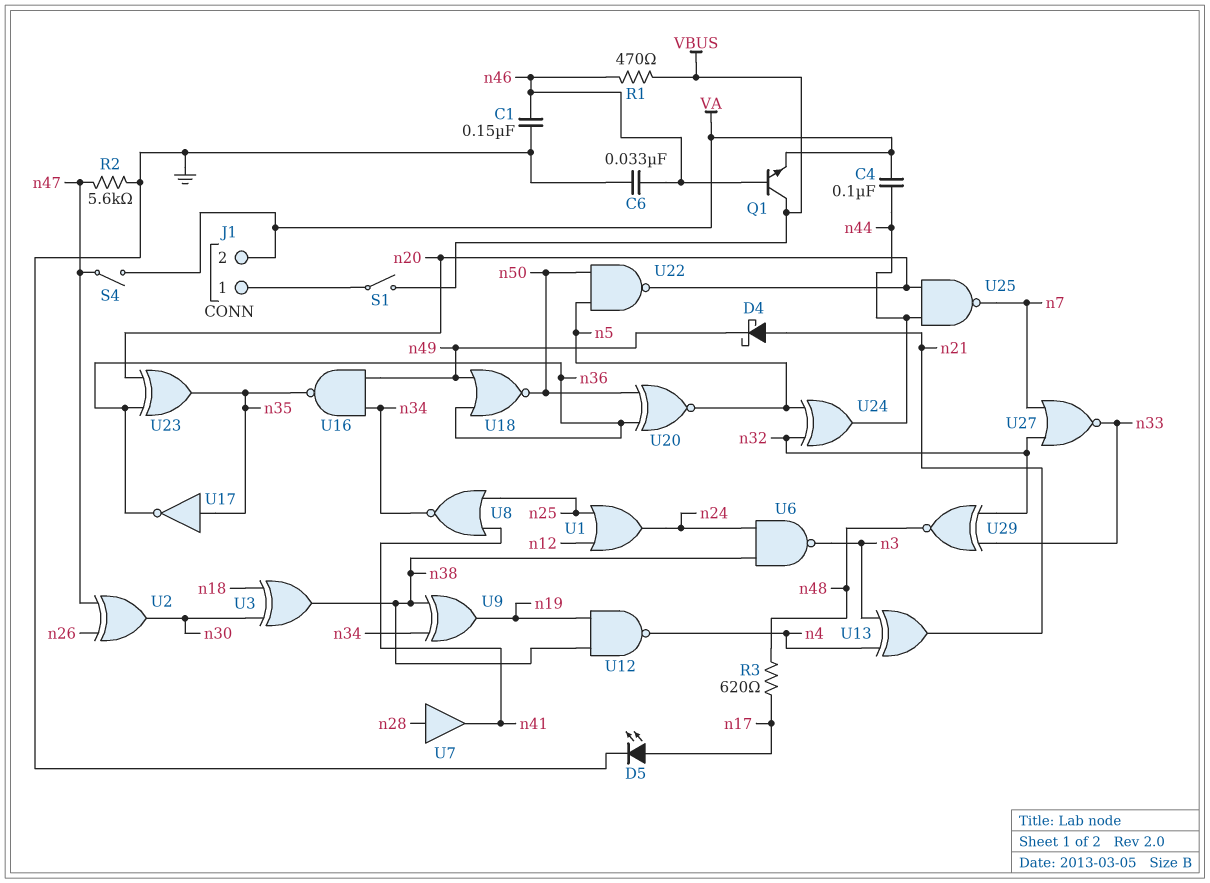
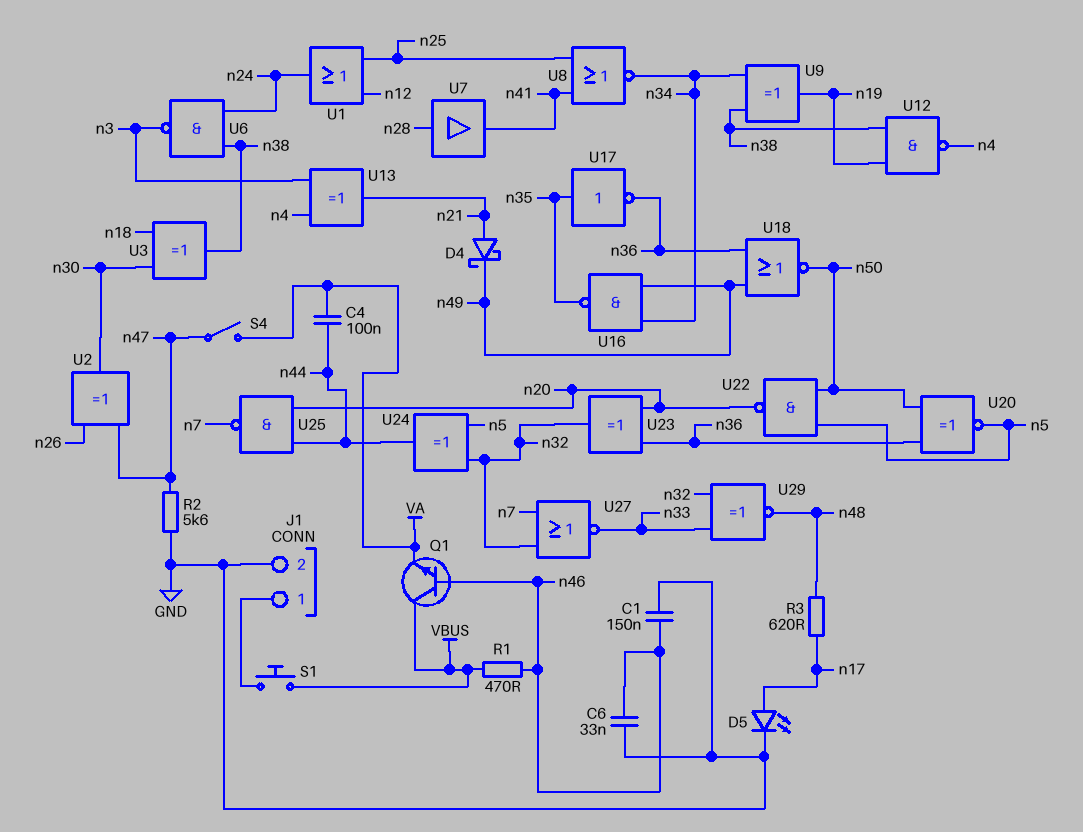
J1 pin 2: VA -> GND
S1: switch (J1/1, VBUS) -> button (J1/1, VBUS)
U23: XOR (in n20, in n36, out n35) -> XOR (in n20, in n36, out n32)

